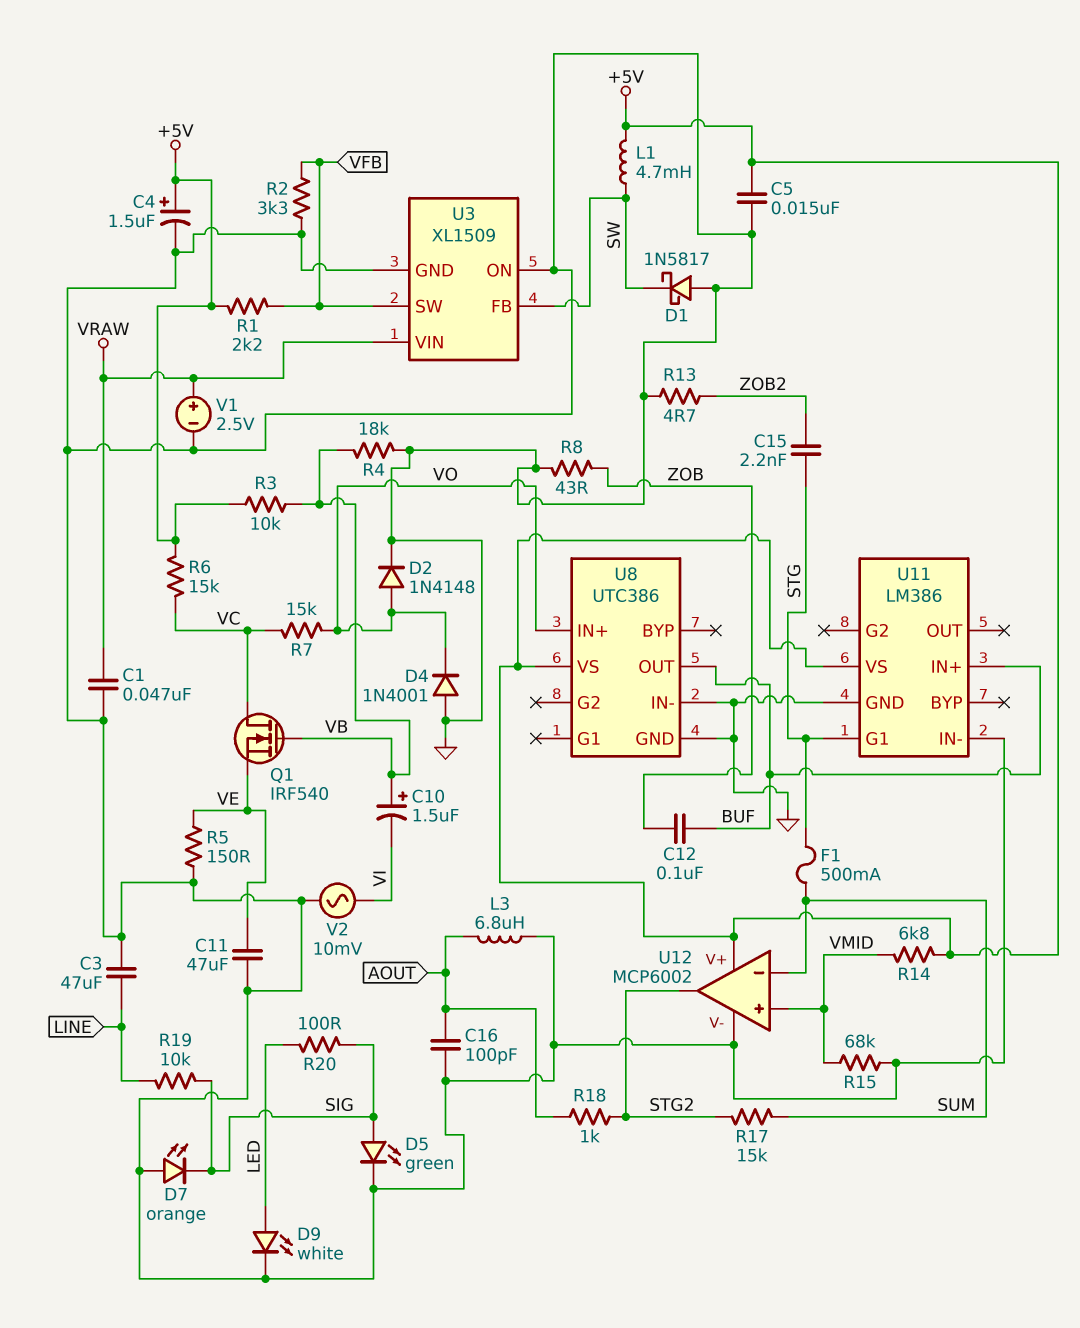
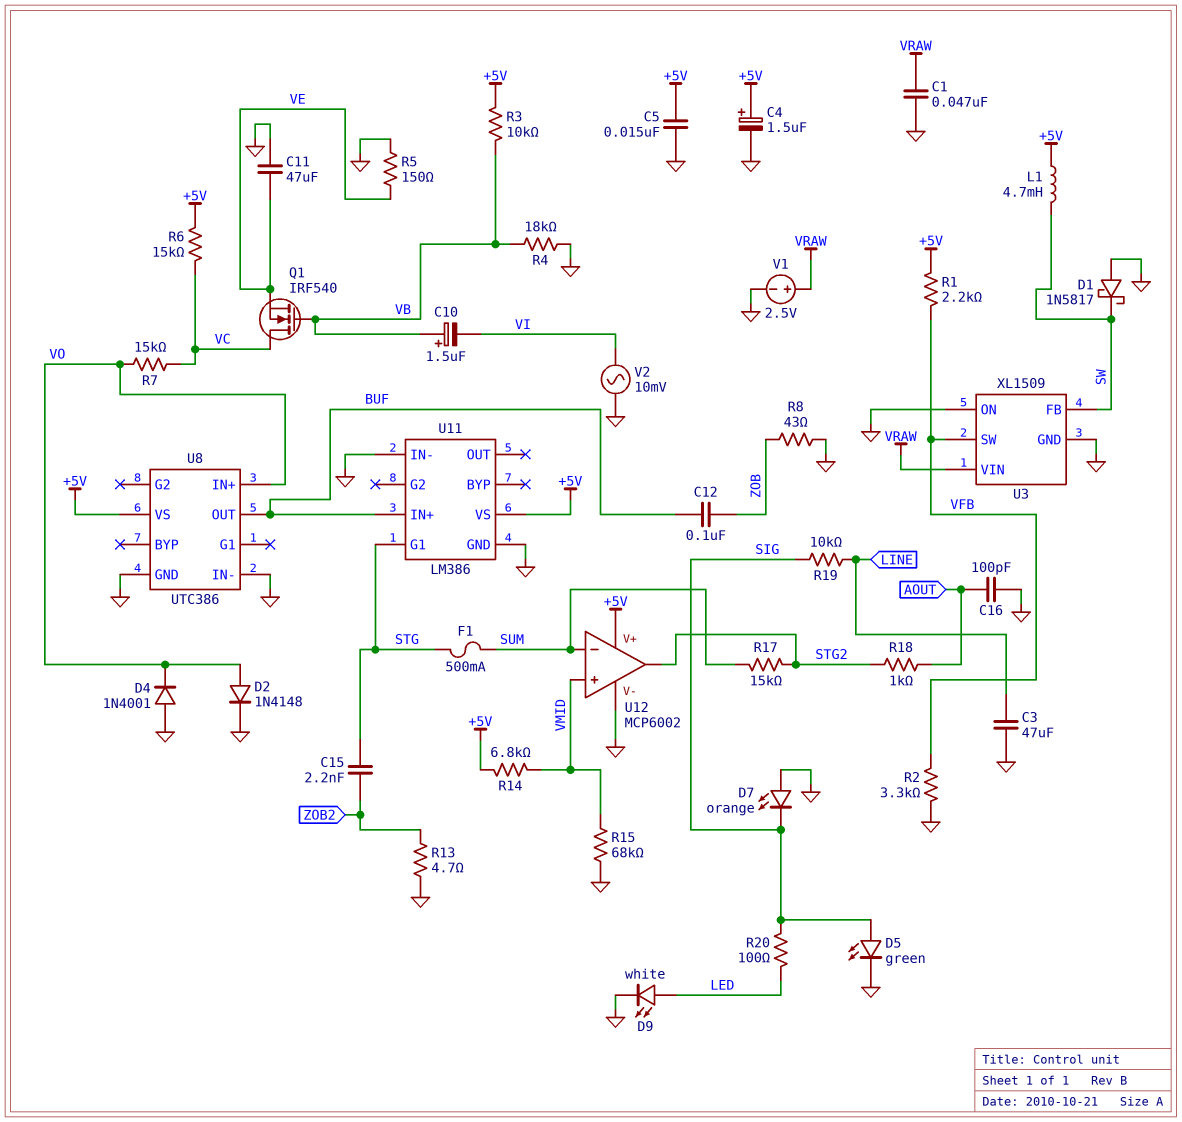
L3: 6.8uH (AOUT, GND) -> none

